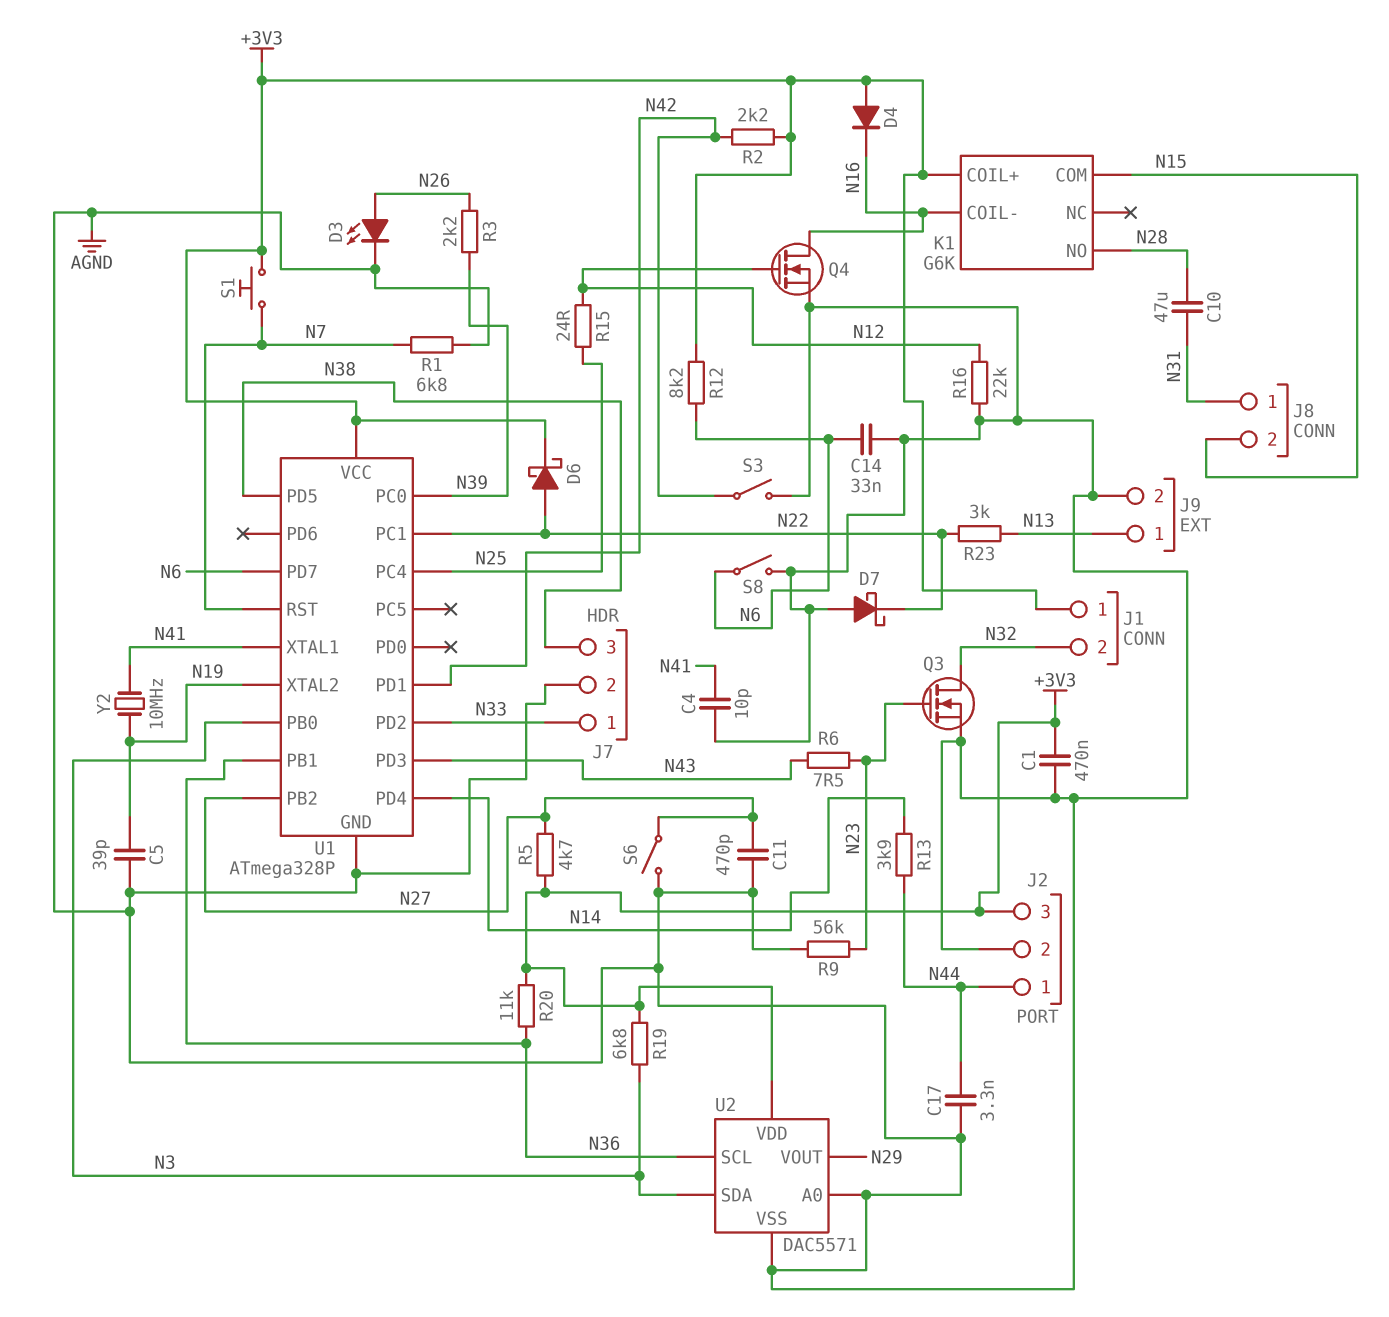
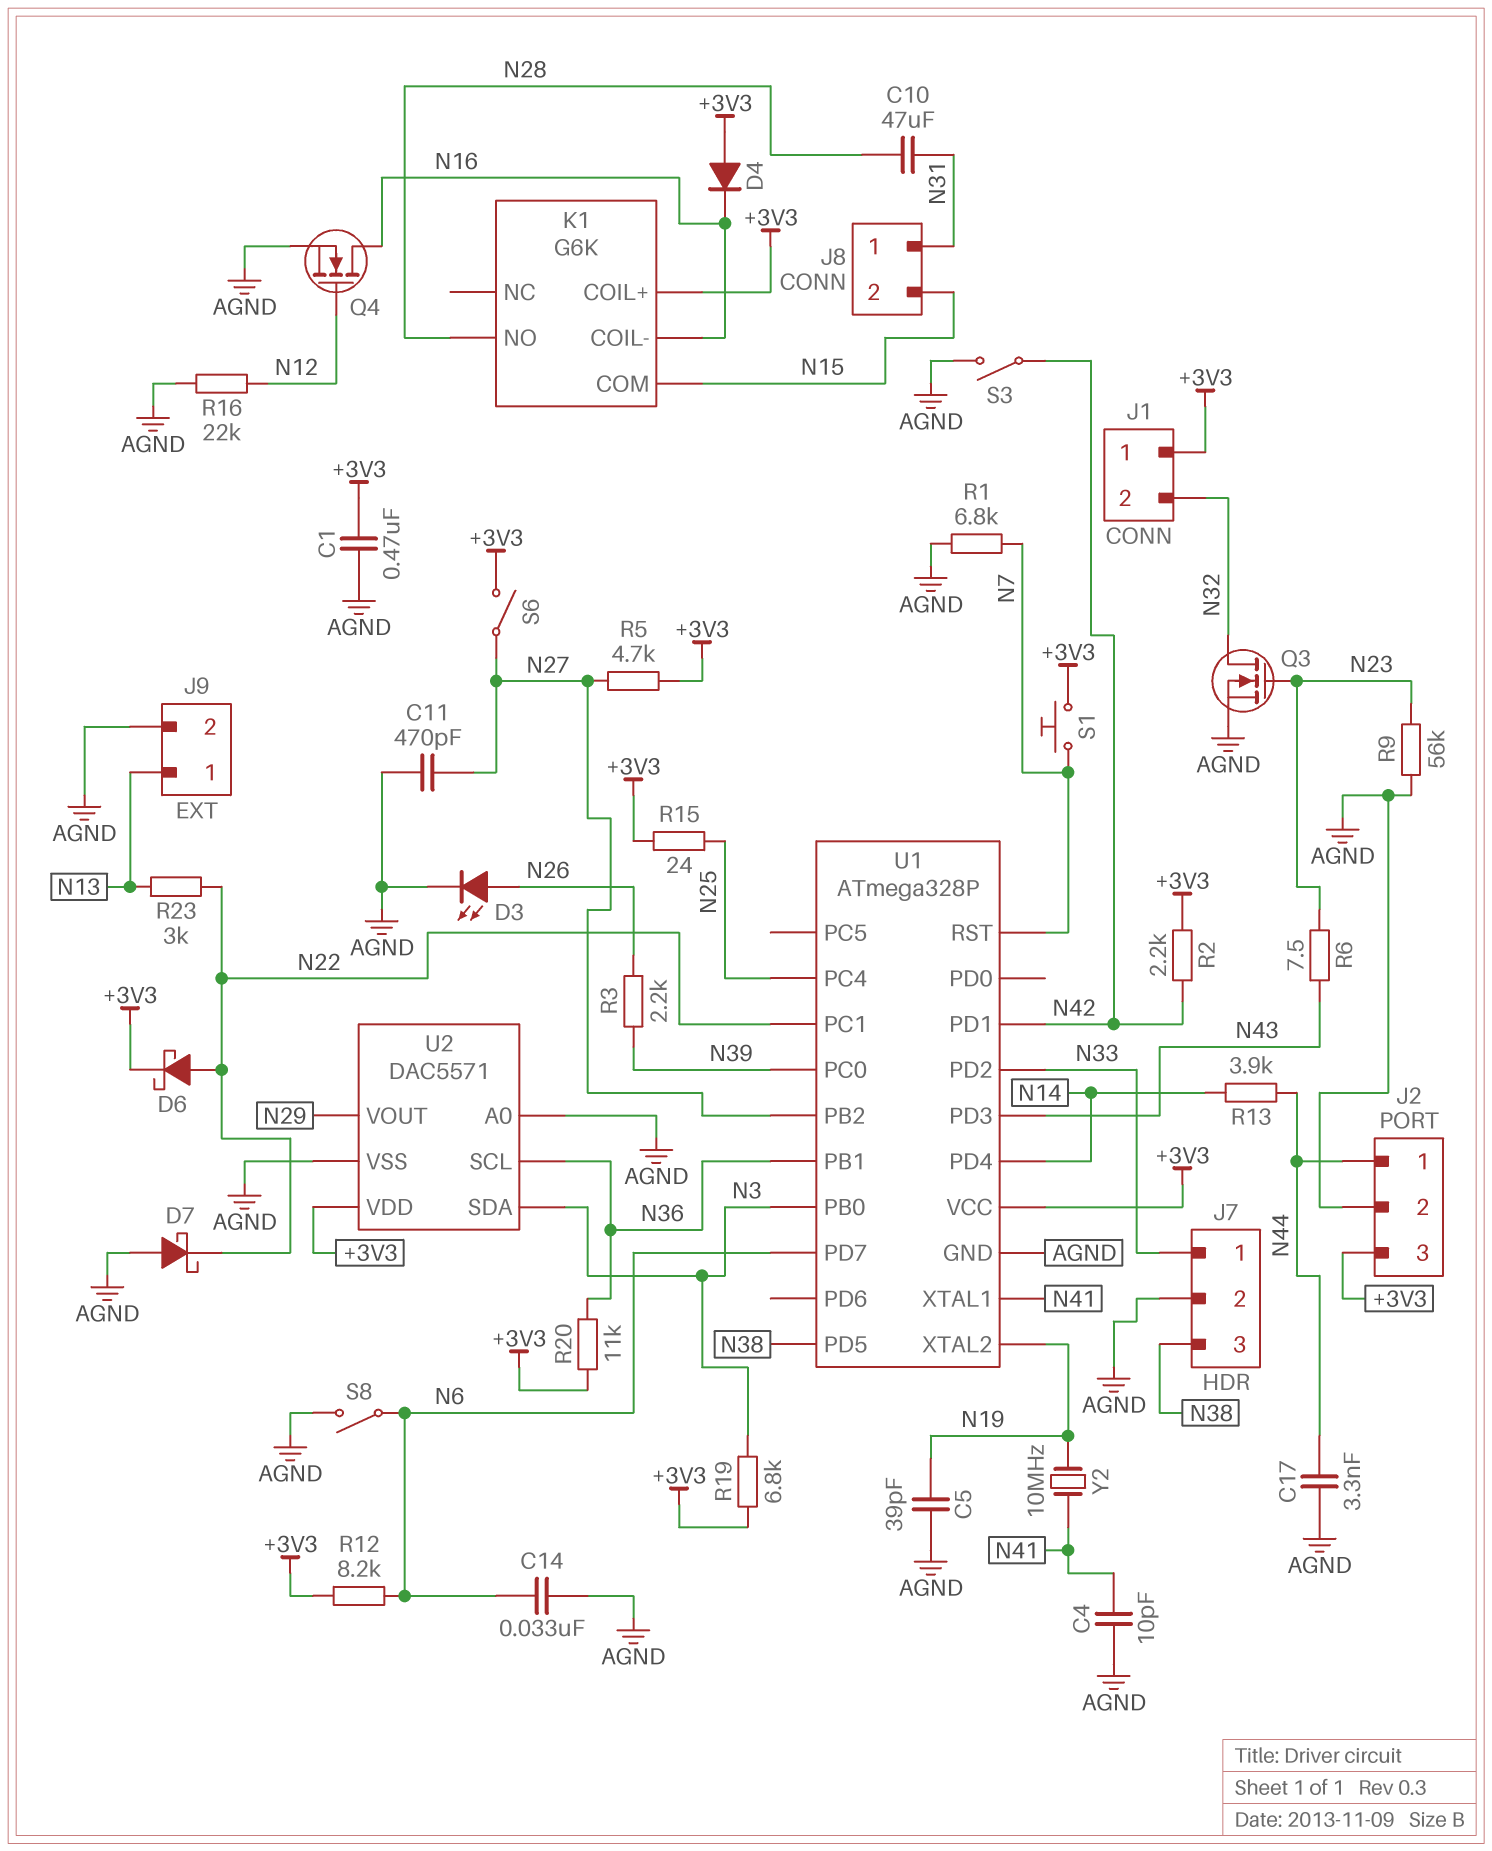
R15: 24 (N12, N25) -> 24 (+3V3, N25)
S6: switch (AGND, N27) -> switch (+3V3, N27)

